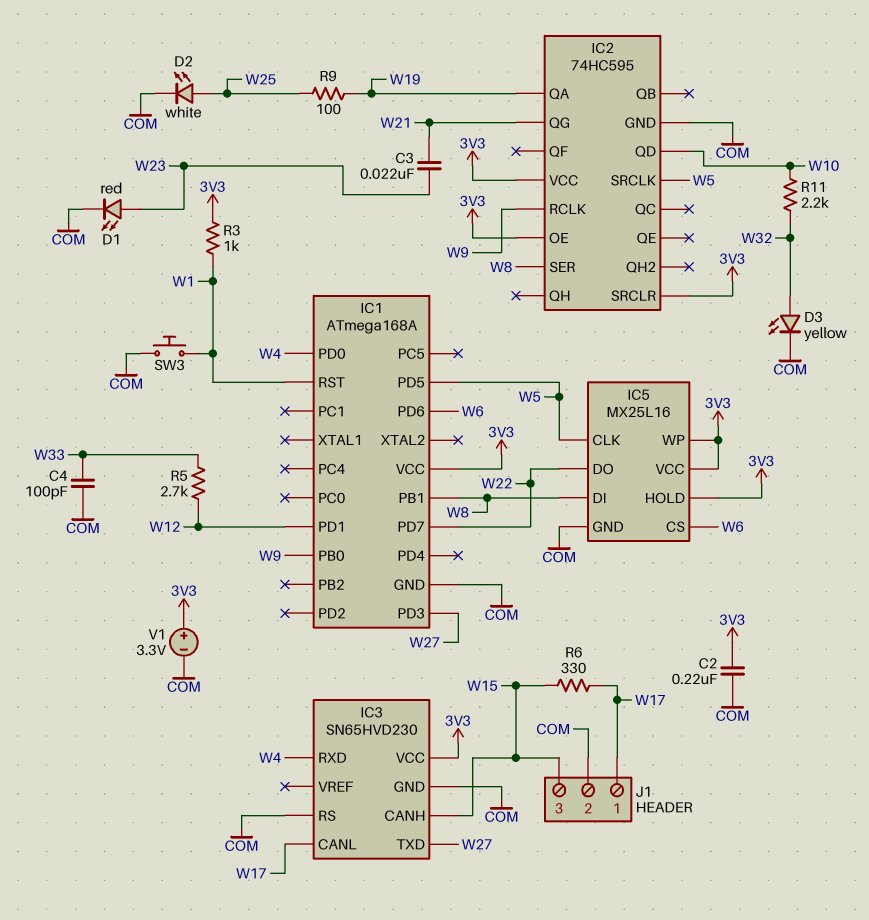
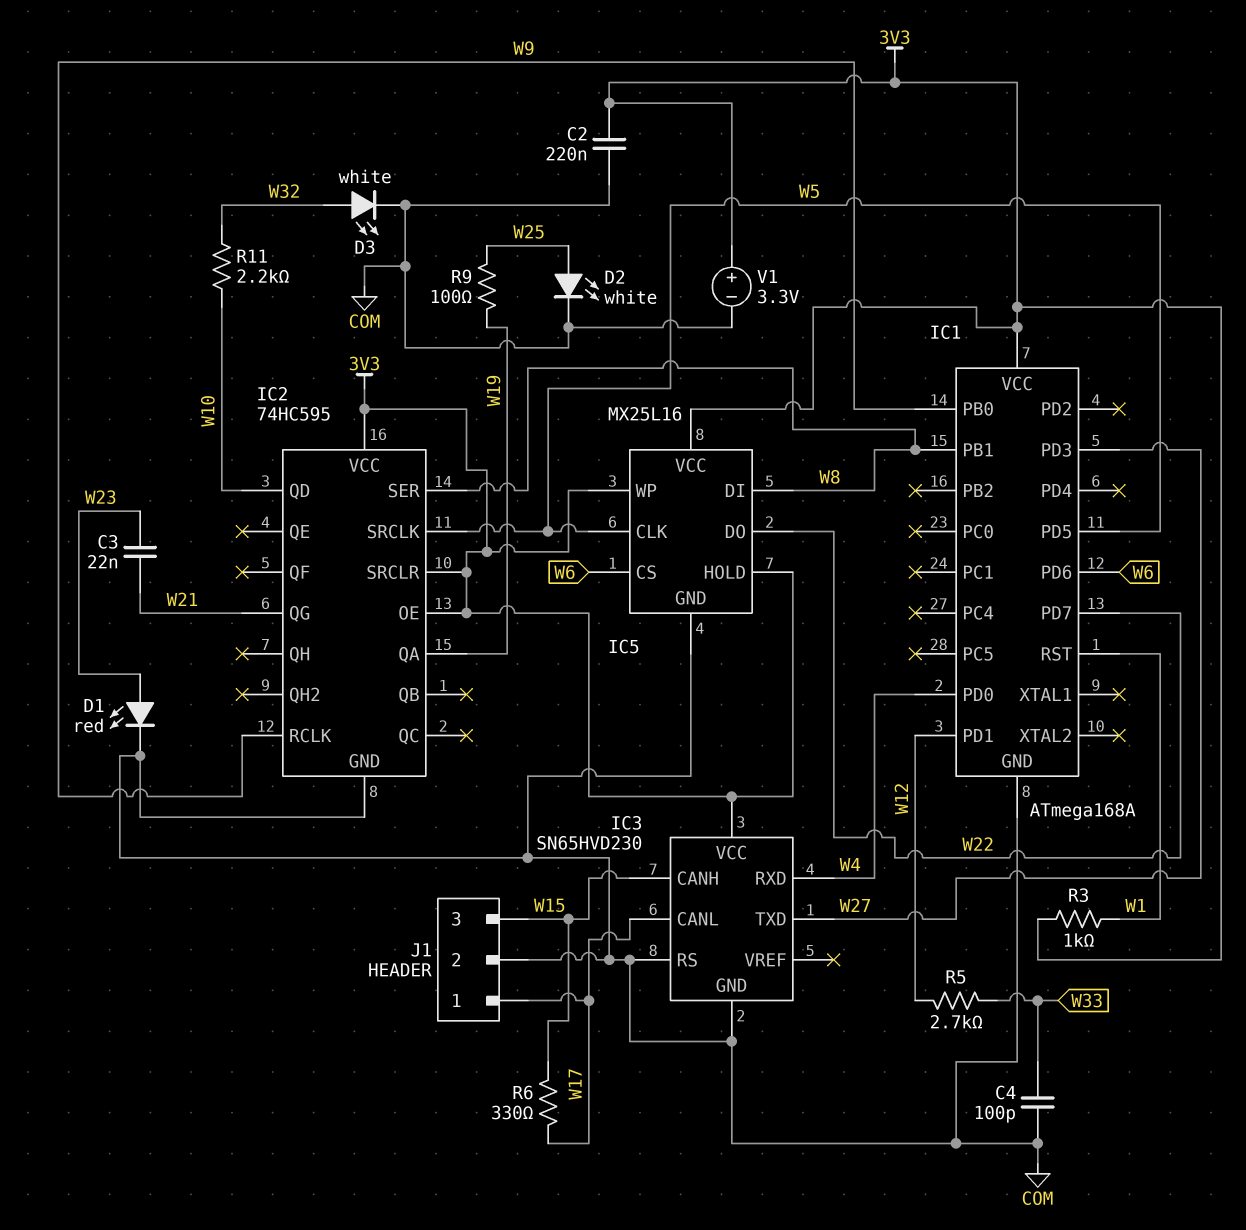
D3: LED yellow (A W32, K COM) -> LED white (A W32, K COM)
SW3: button (COM, W1) -> none

